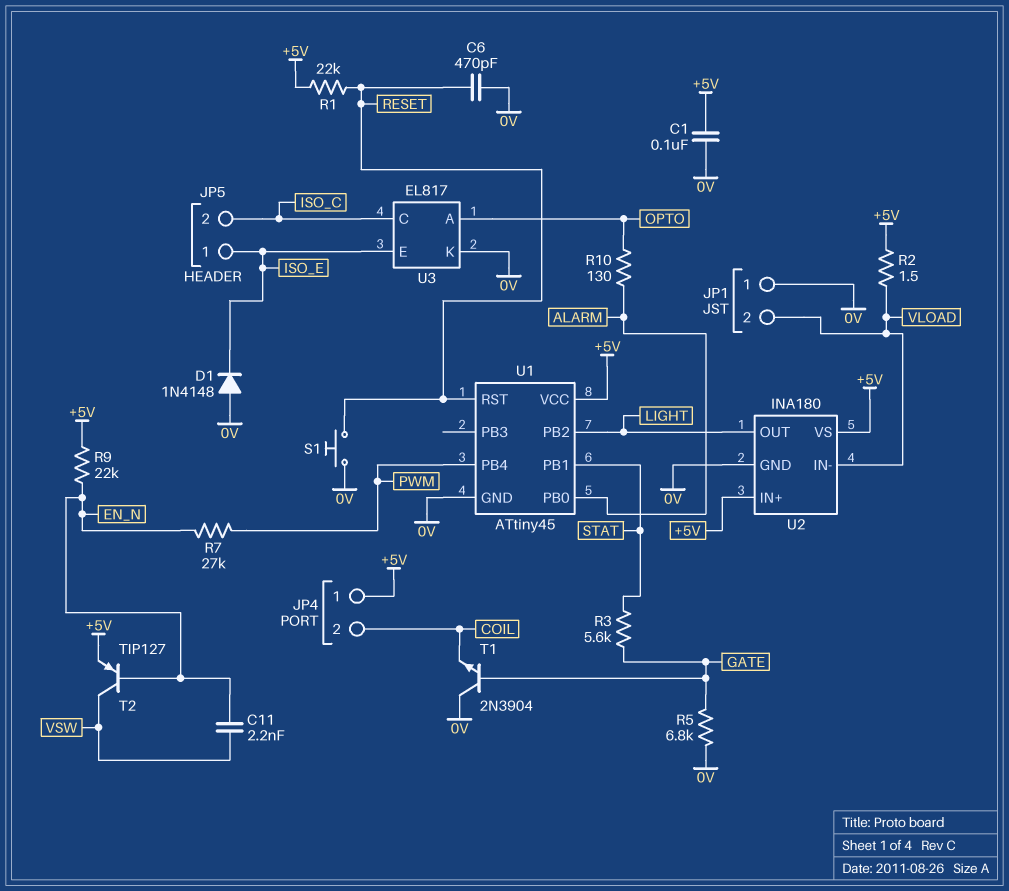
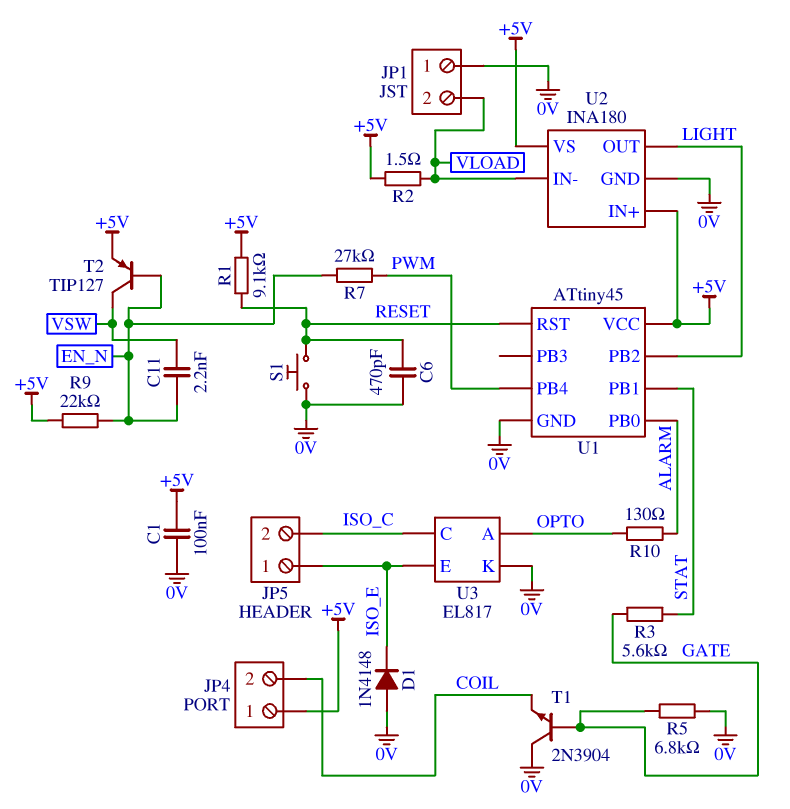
R1: 22k (+5V, RESET) -> 9.1k (+5V, RESET)

